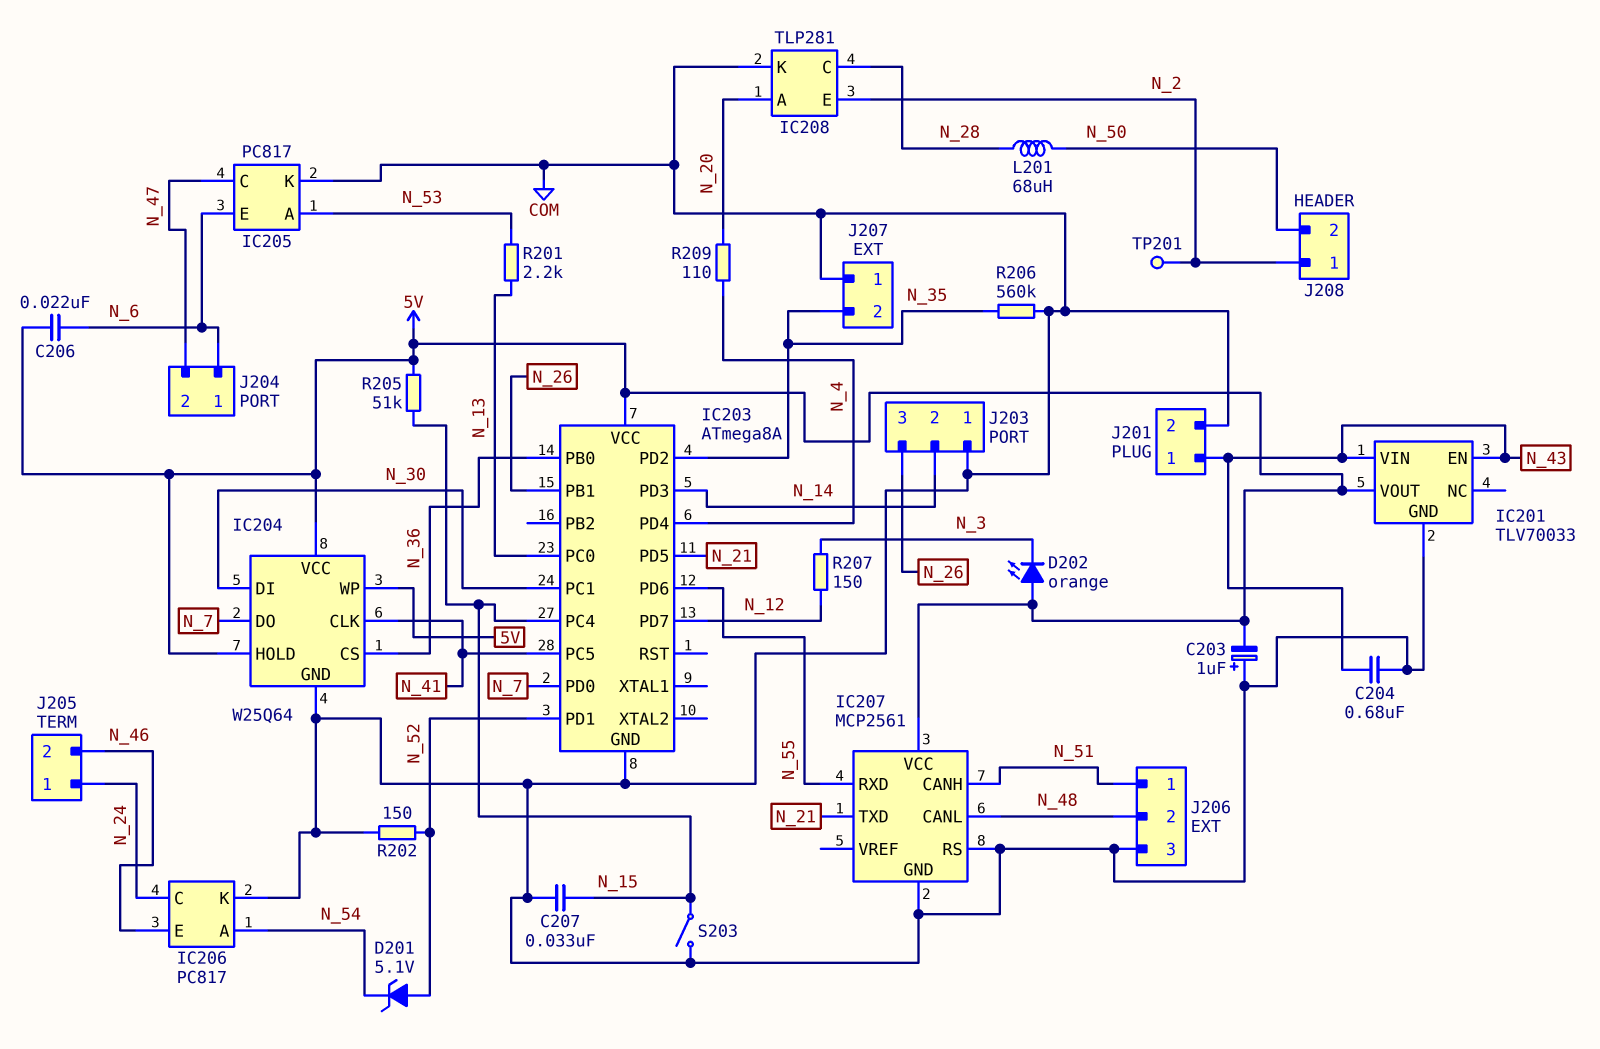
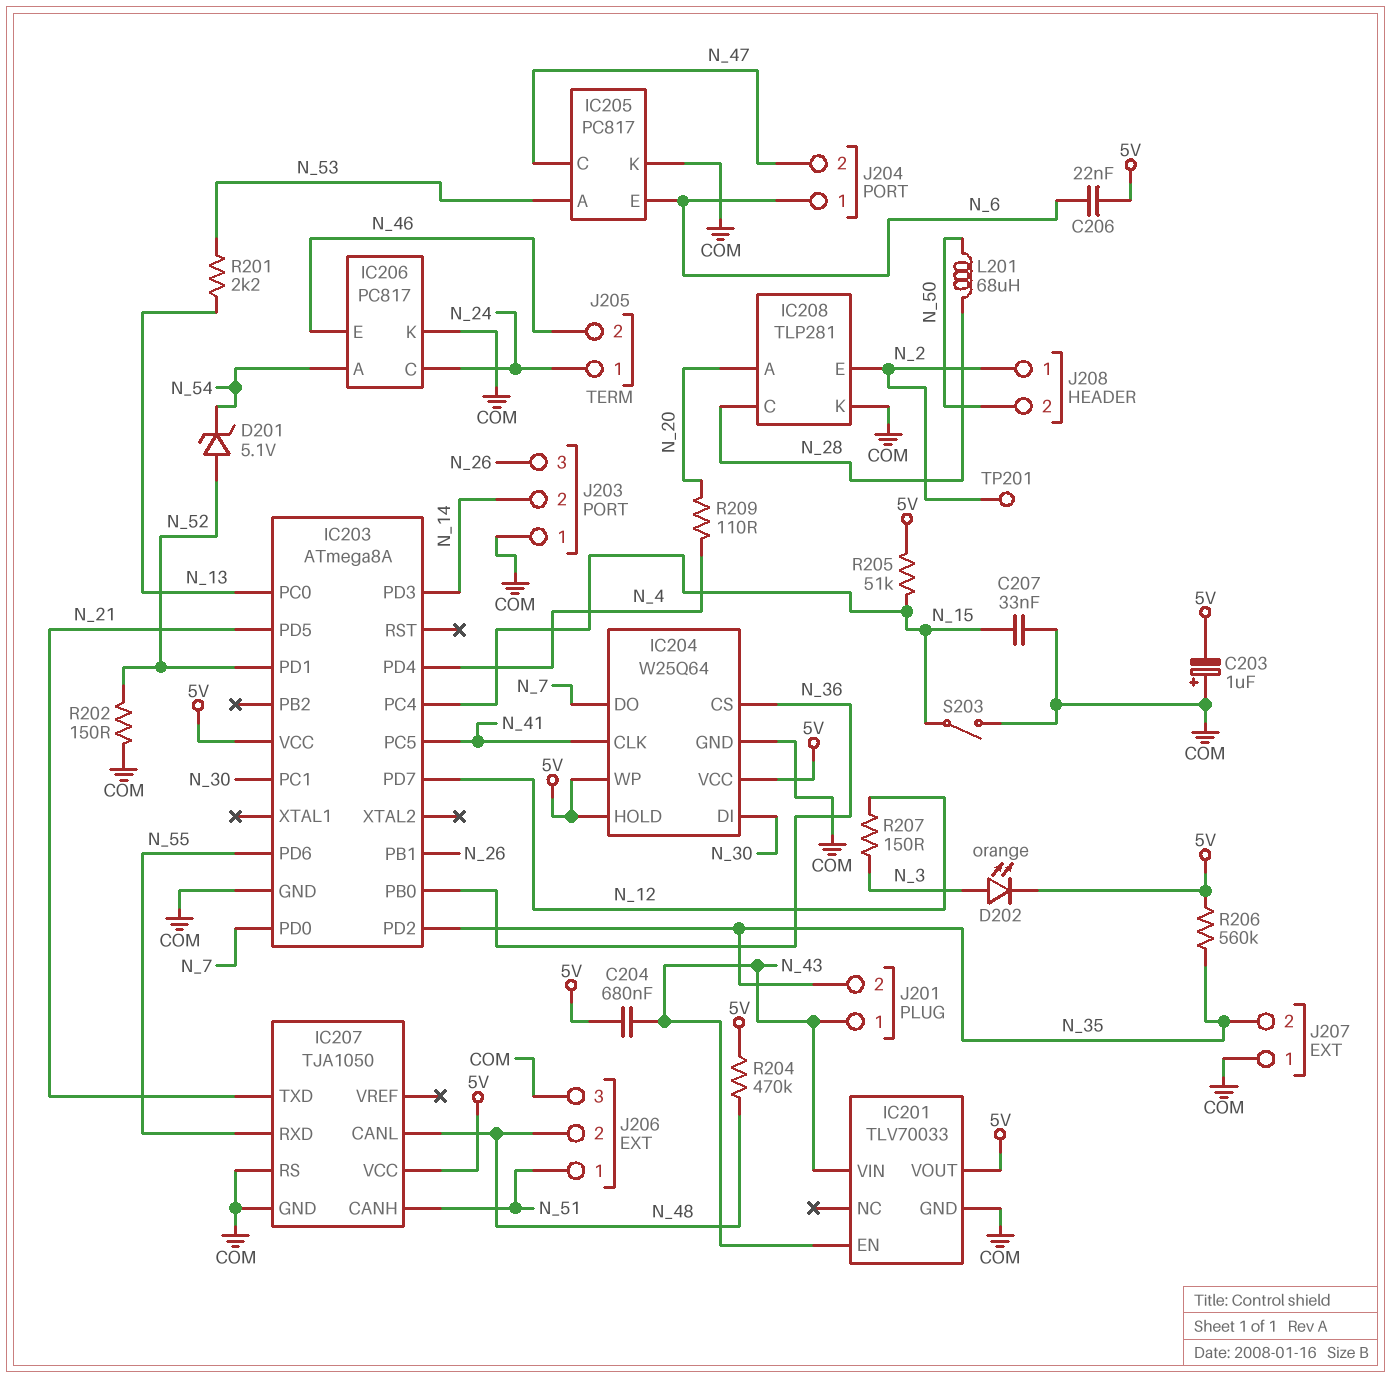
C204: 680nF (COM, N_43) -> 680nF (5V, N_43)
D202: LED orange (A 5V, K N_3) -> LED orange (A N_3, K 5V)
IC207: MCP2561 -> TJA1050
J201 pin 2: COM -> N_35
R204: none -> 470k (5V, N_48)
R206: 560k (COM, N_35) -> 560k (5V, N_35)

